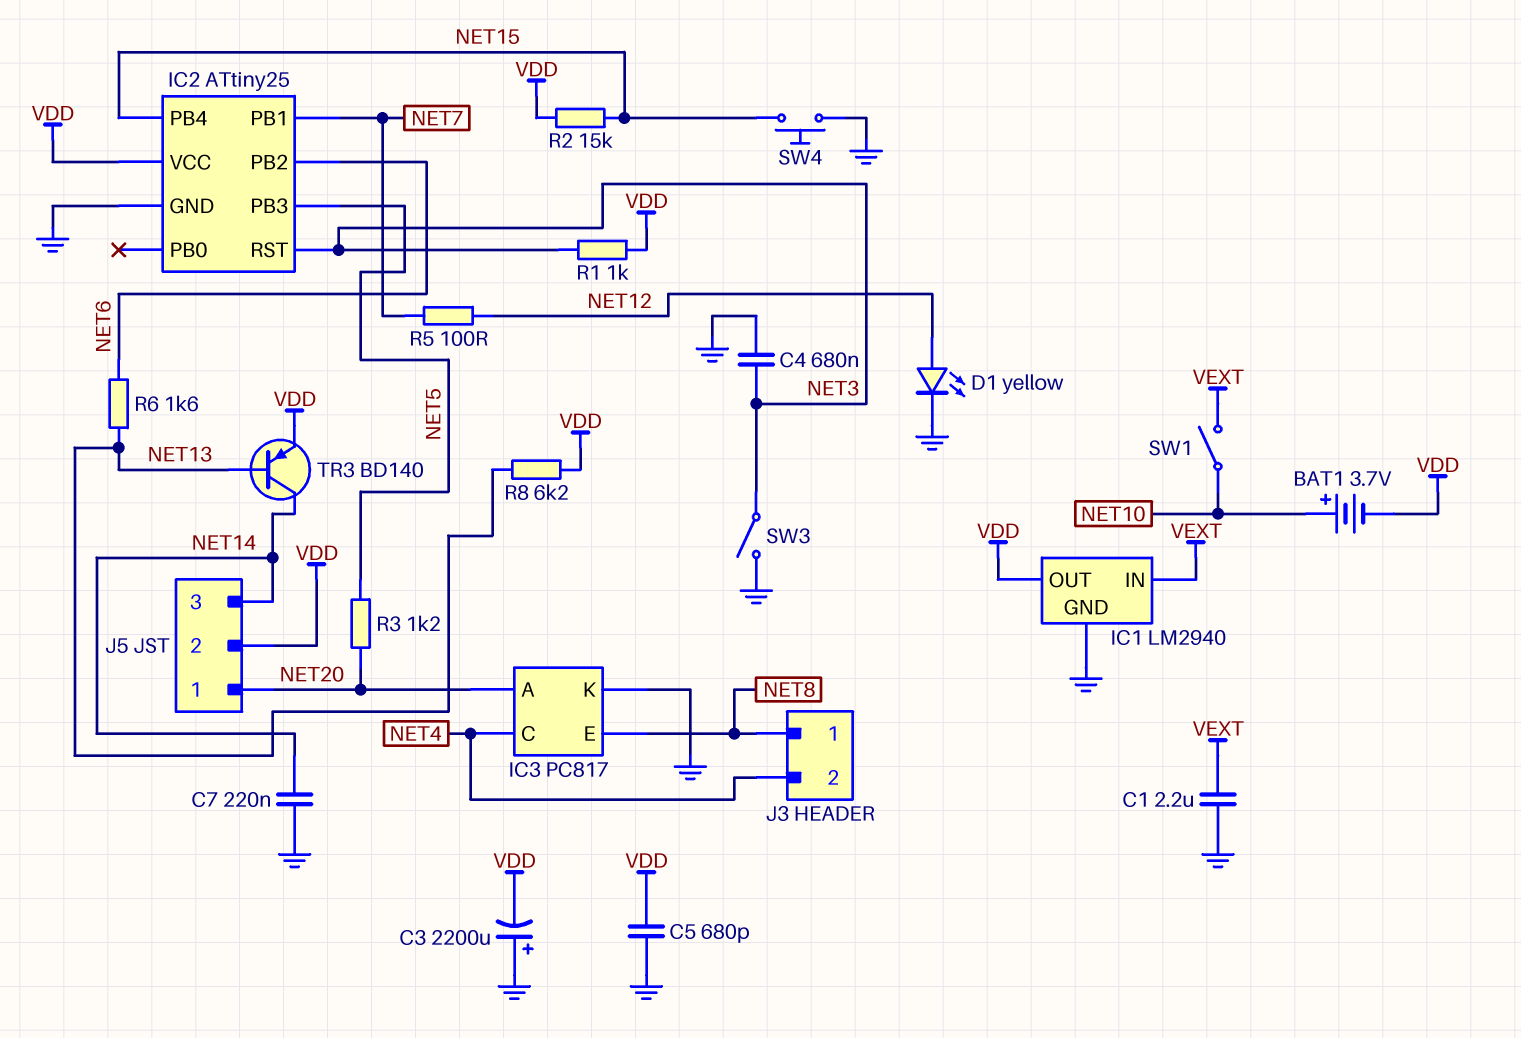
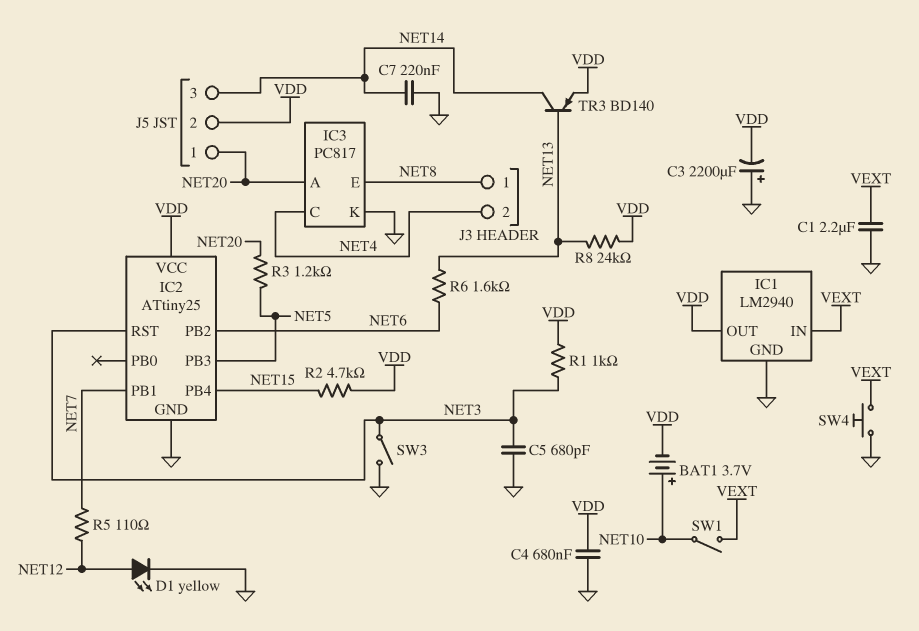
C4: 680nF (GND, NET3) -> 680nF (GND, VDD)
C5: 680pF (GND, VDD) -> 680pF (GND, NET3)
R2: 15k (NET15, VDD) -> 4.7k (NET15, VDD)
R5: 100 (NET7, NET12) -> 110 (NET7, NET12)
R8: 6.2k (NET13, VDD) -> 24k (NET13, VDD)
SW4: button (GND, NET15) -> button (GND, VEXT)

